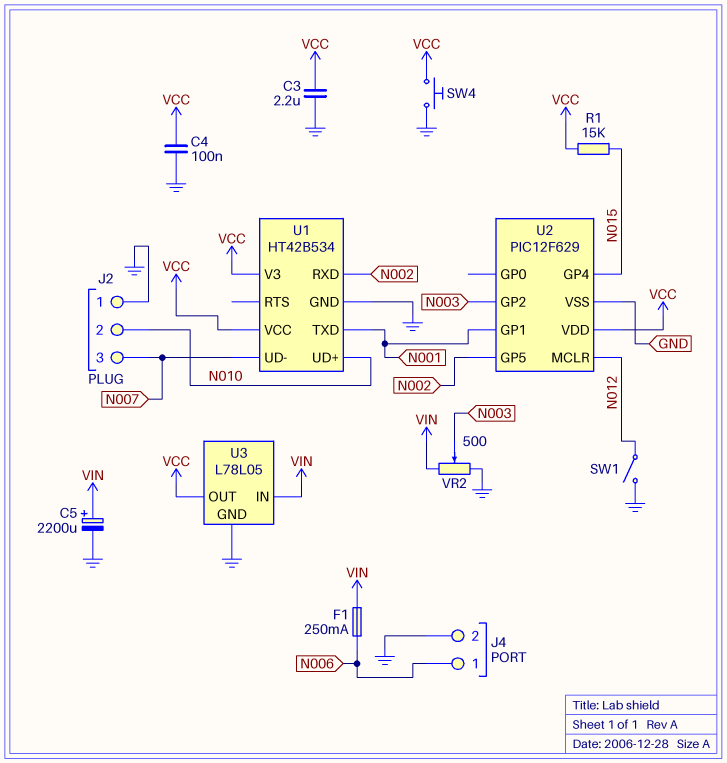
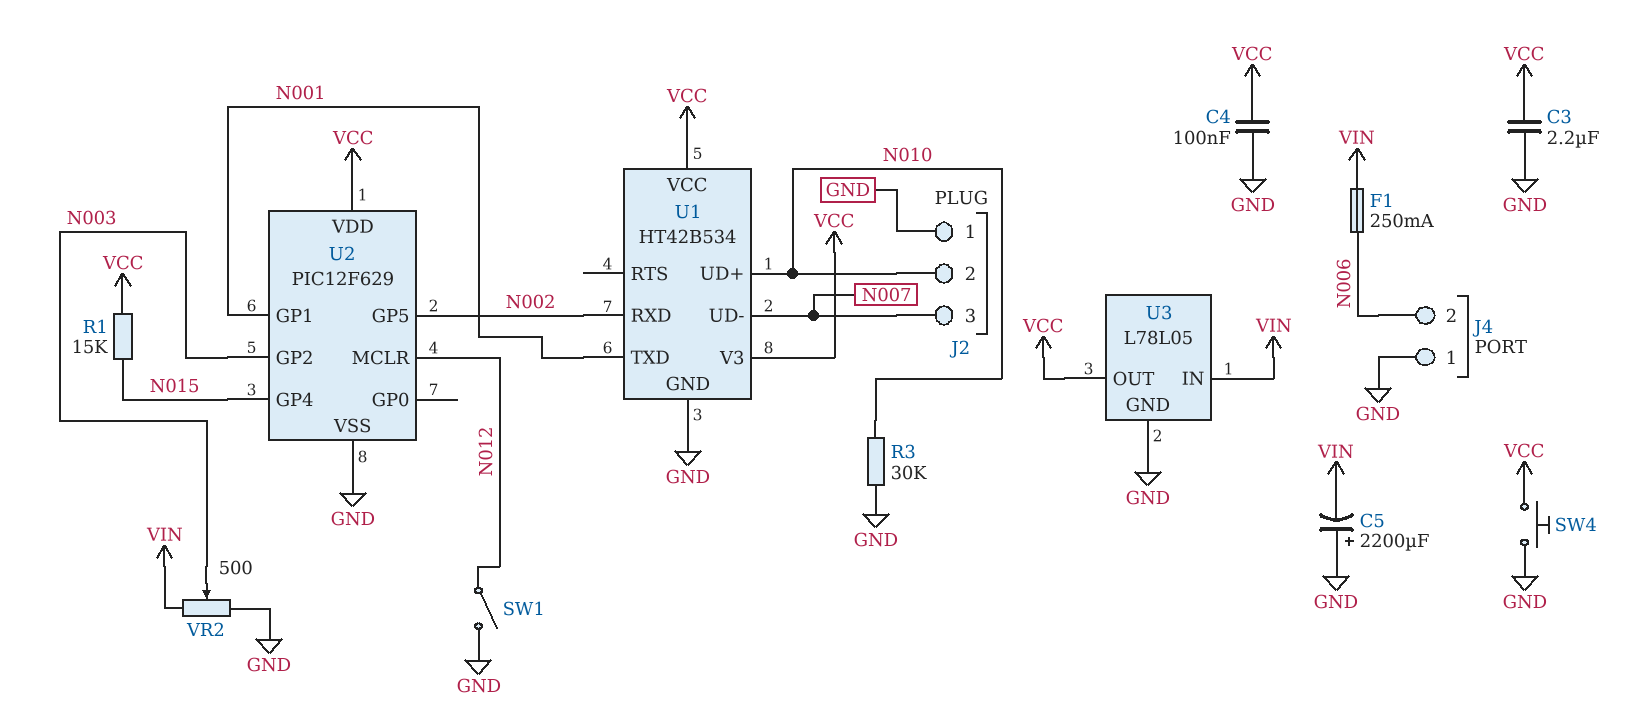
C5: 2200uF (plus VIN, minus GND) -> 2200uF (plus GND, minus VIN)
J4 pin 1: N006 -> GND
J4 pin 2: GND -> N006
R3: none -> 30k (GND, N010)

